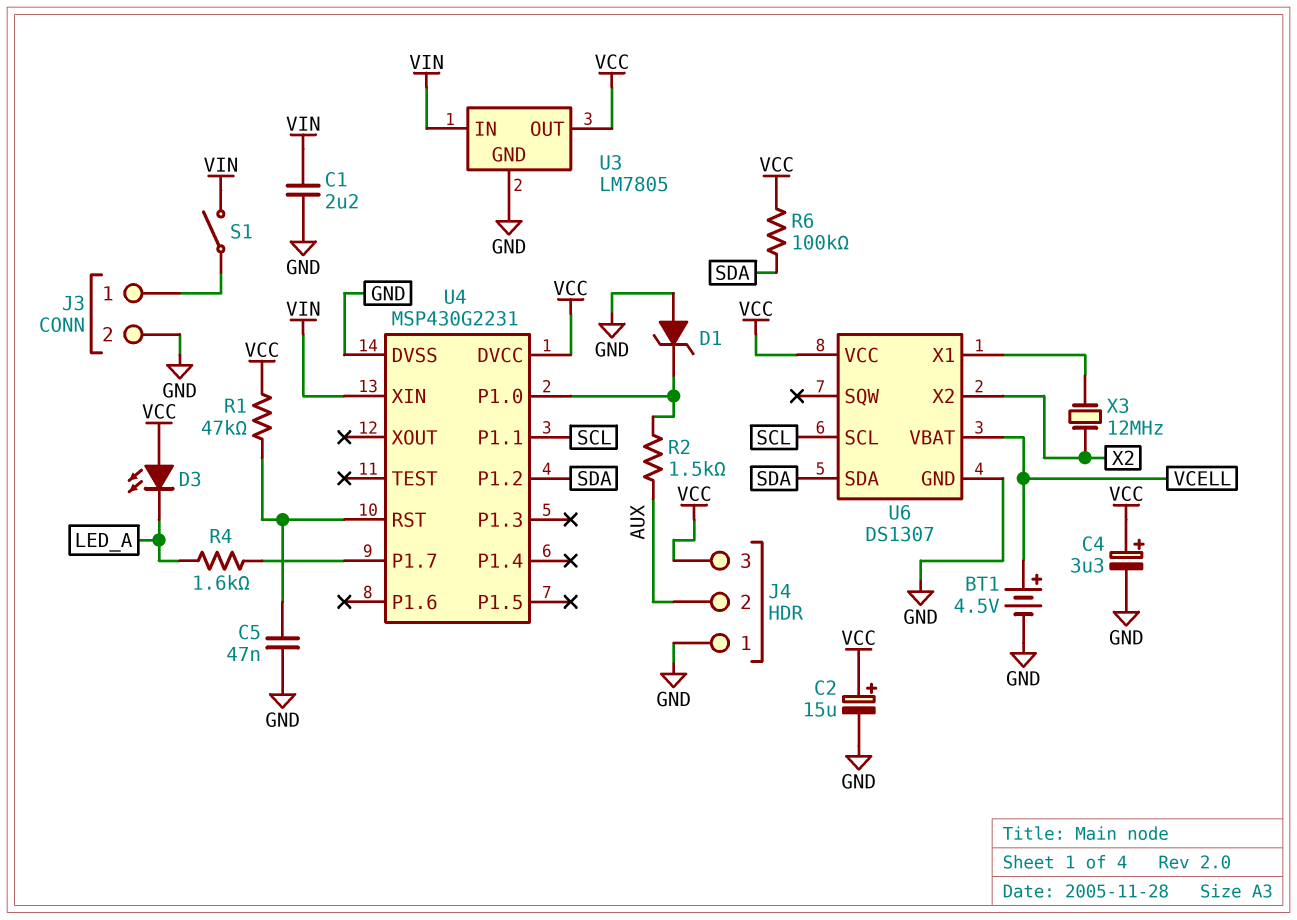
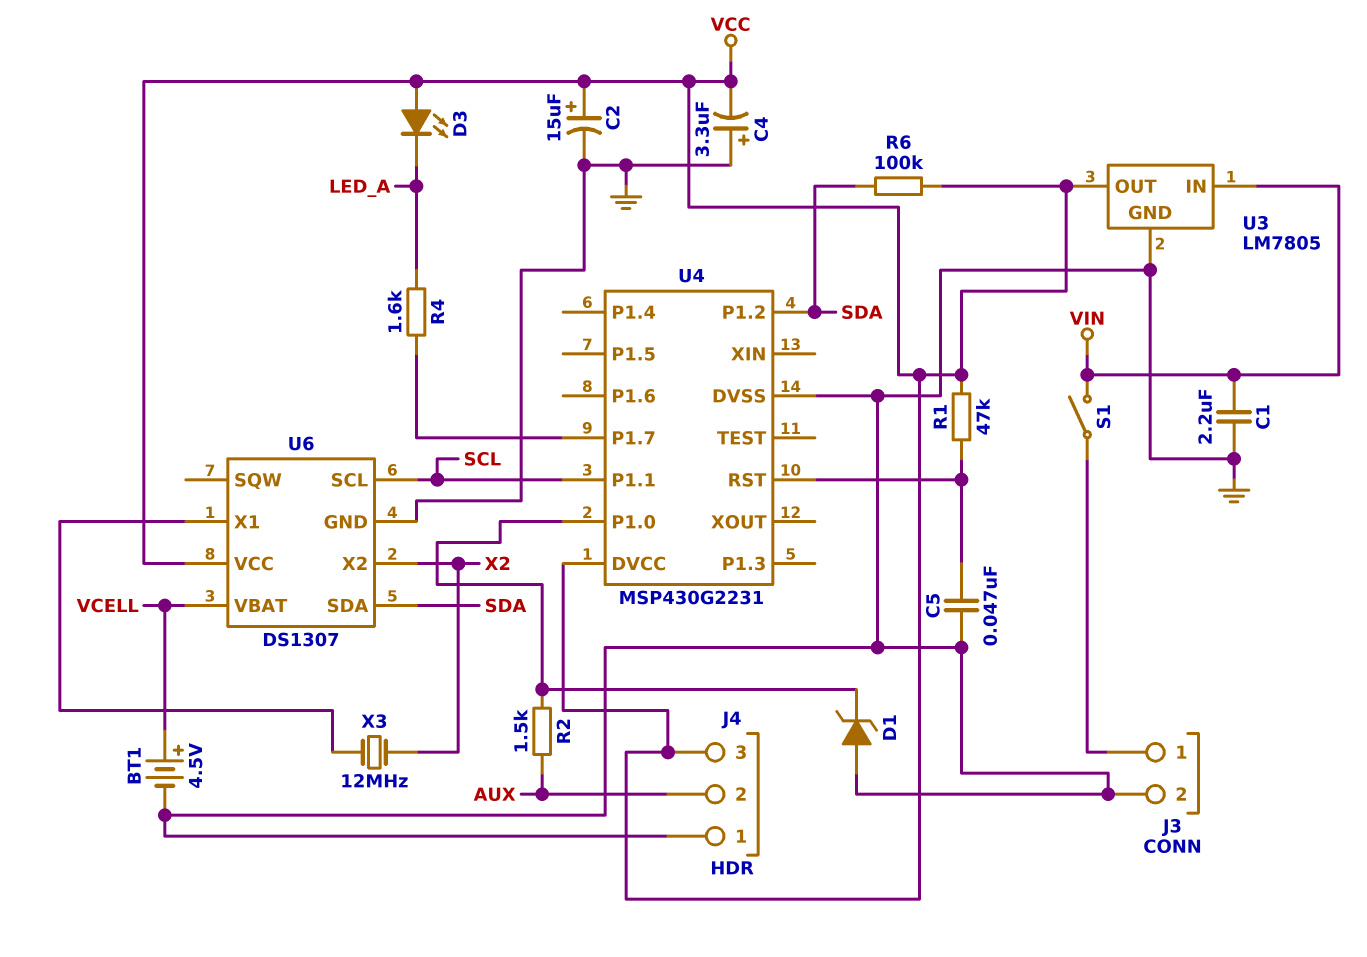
C4: 3.3uF (plus VCC, minus GND) -> 3.3uF (plus GND, minus VCC)
U4 pin XIN: VIN -> none

